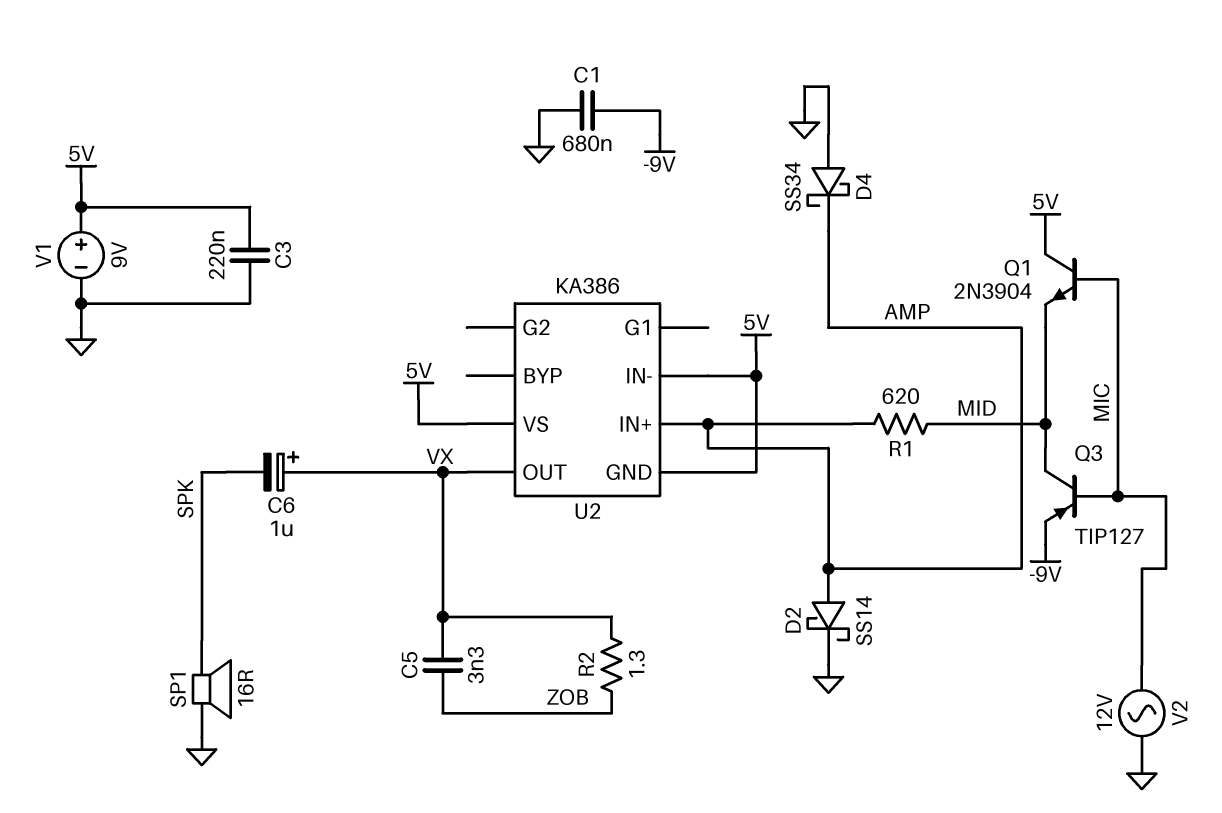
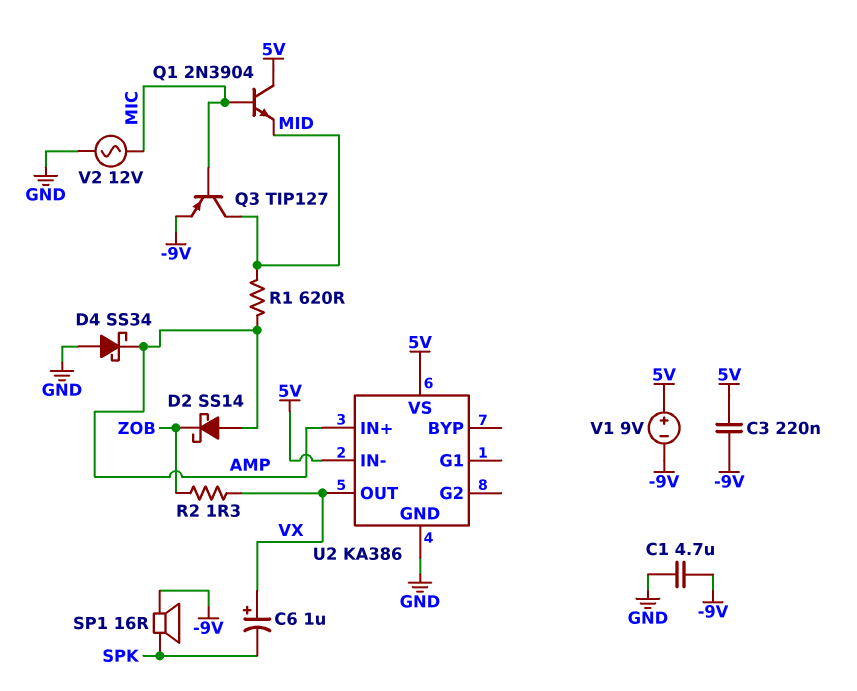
C1: 680nF (-9V, GND) -> 4.7uF (-9V, GND)
C3: 220nF (5V, GND) -> 220nF (-9V, 5V)
C5: 3.3nF (VX, ZOB) -> none
D2: schottky SS14 (A AMP, K GND) -> schottky SS14 (A AMP, K ZOB)
SP1: speaker 16R (GND, SPK) -> speaker 16R (-9V, SPK)
U2 pin GND: 5V -> GND
V1: 9V (plus 5V, minus GND) -> 9V (plus 5V, minus -9V)

